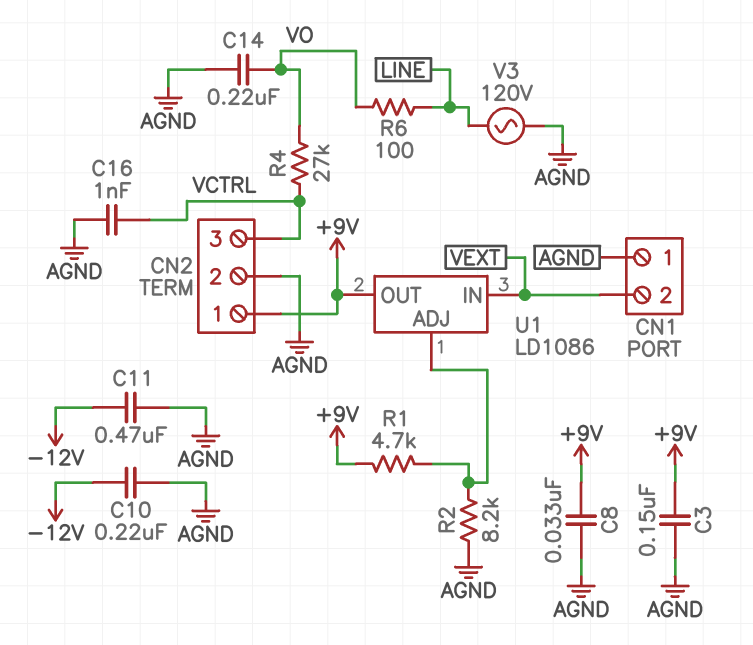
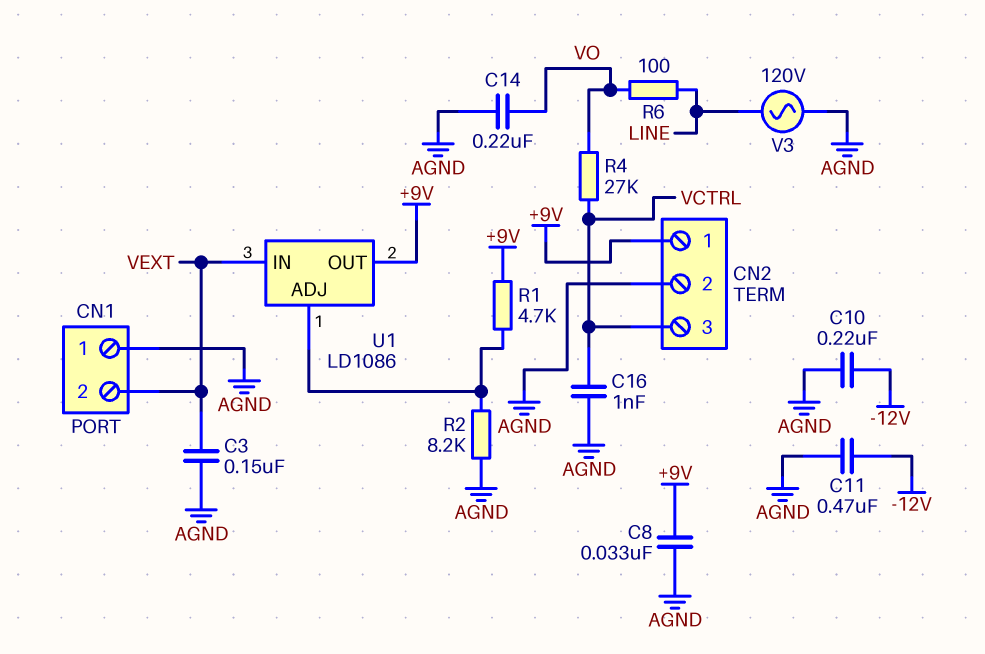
C3: 150nF (+9V, AGND) -> 150nF (AGND, VEXT)

